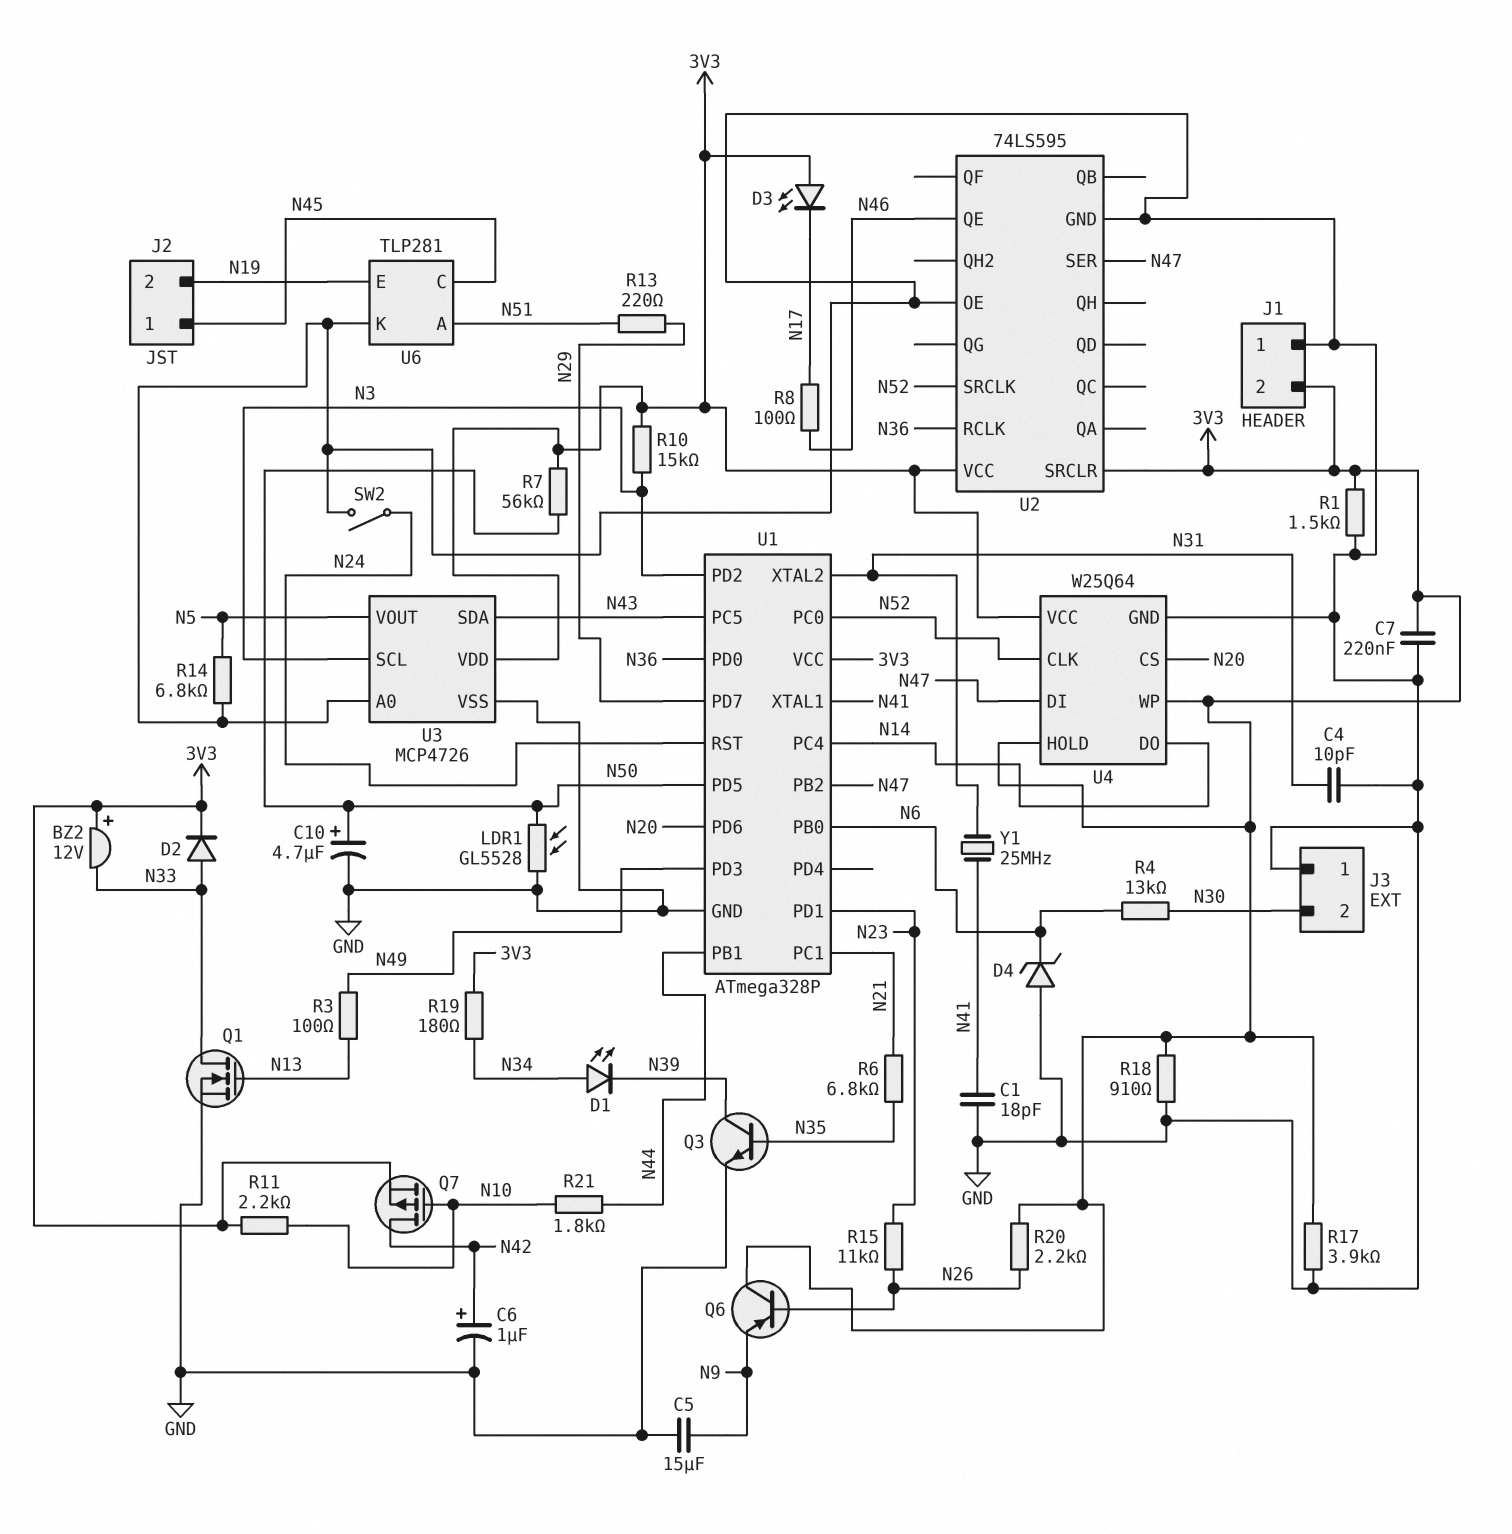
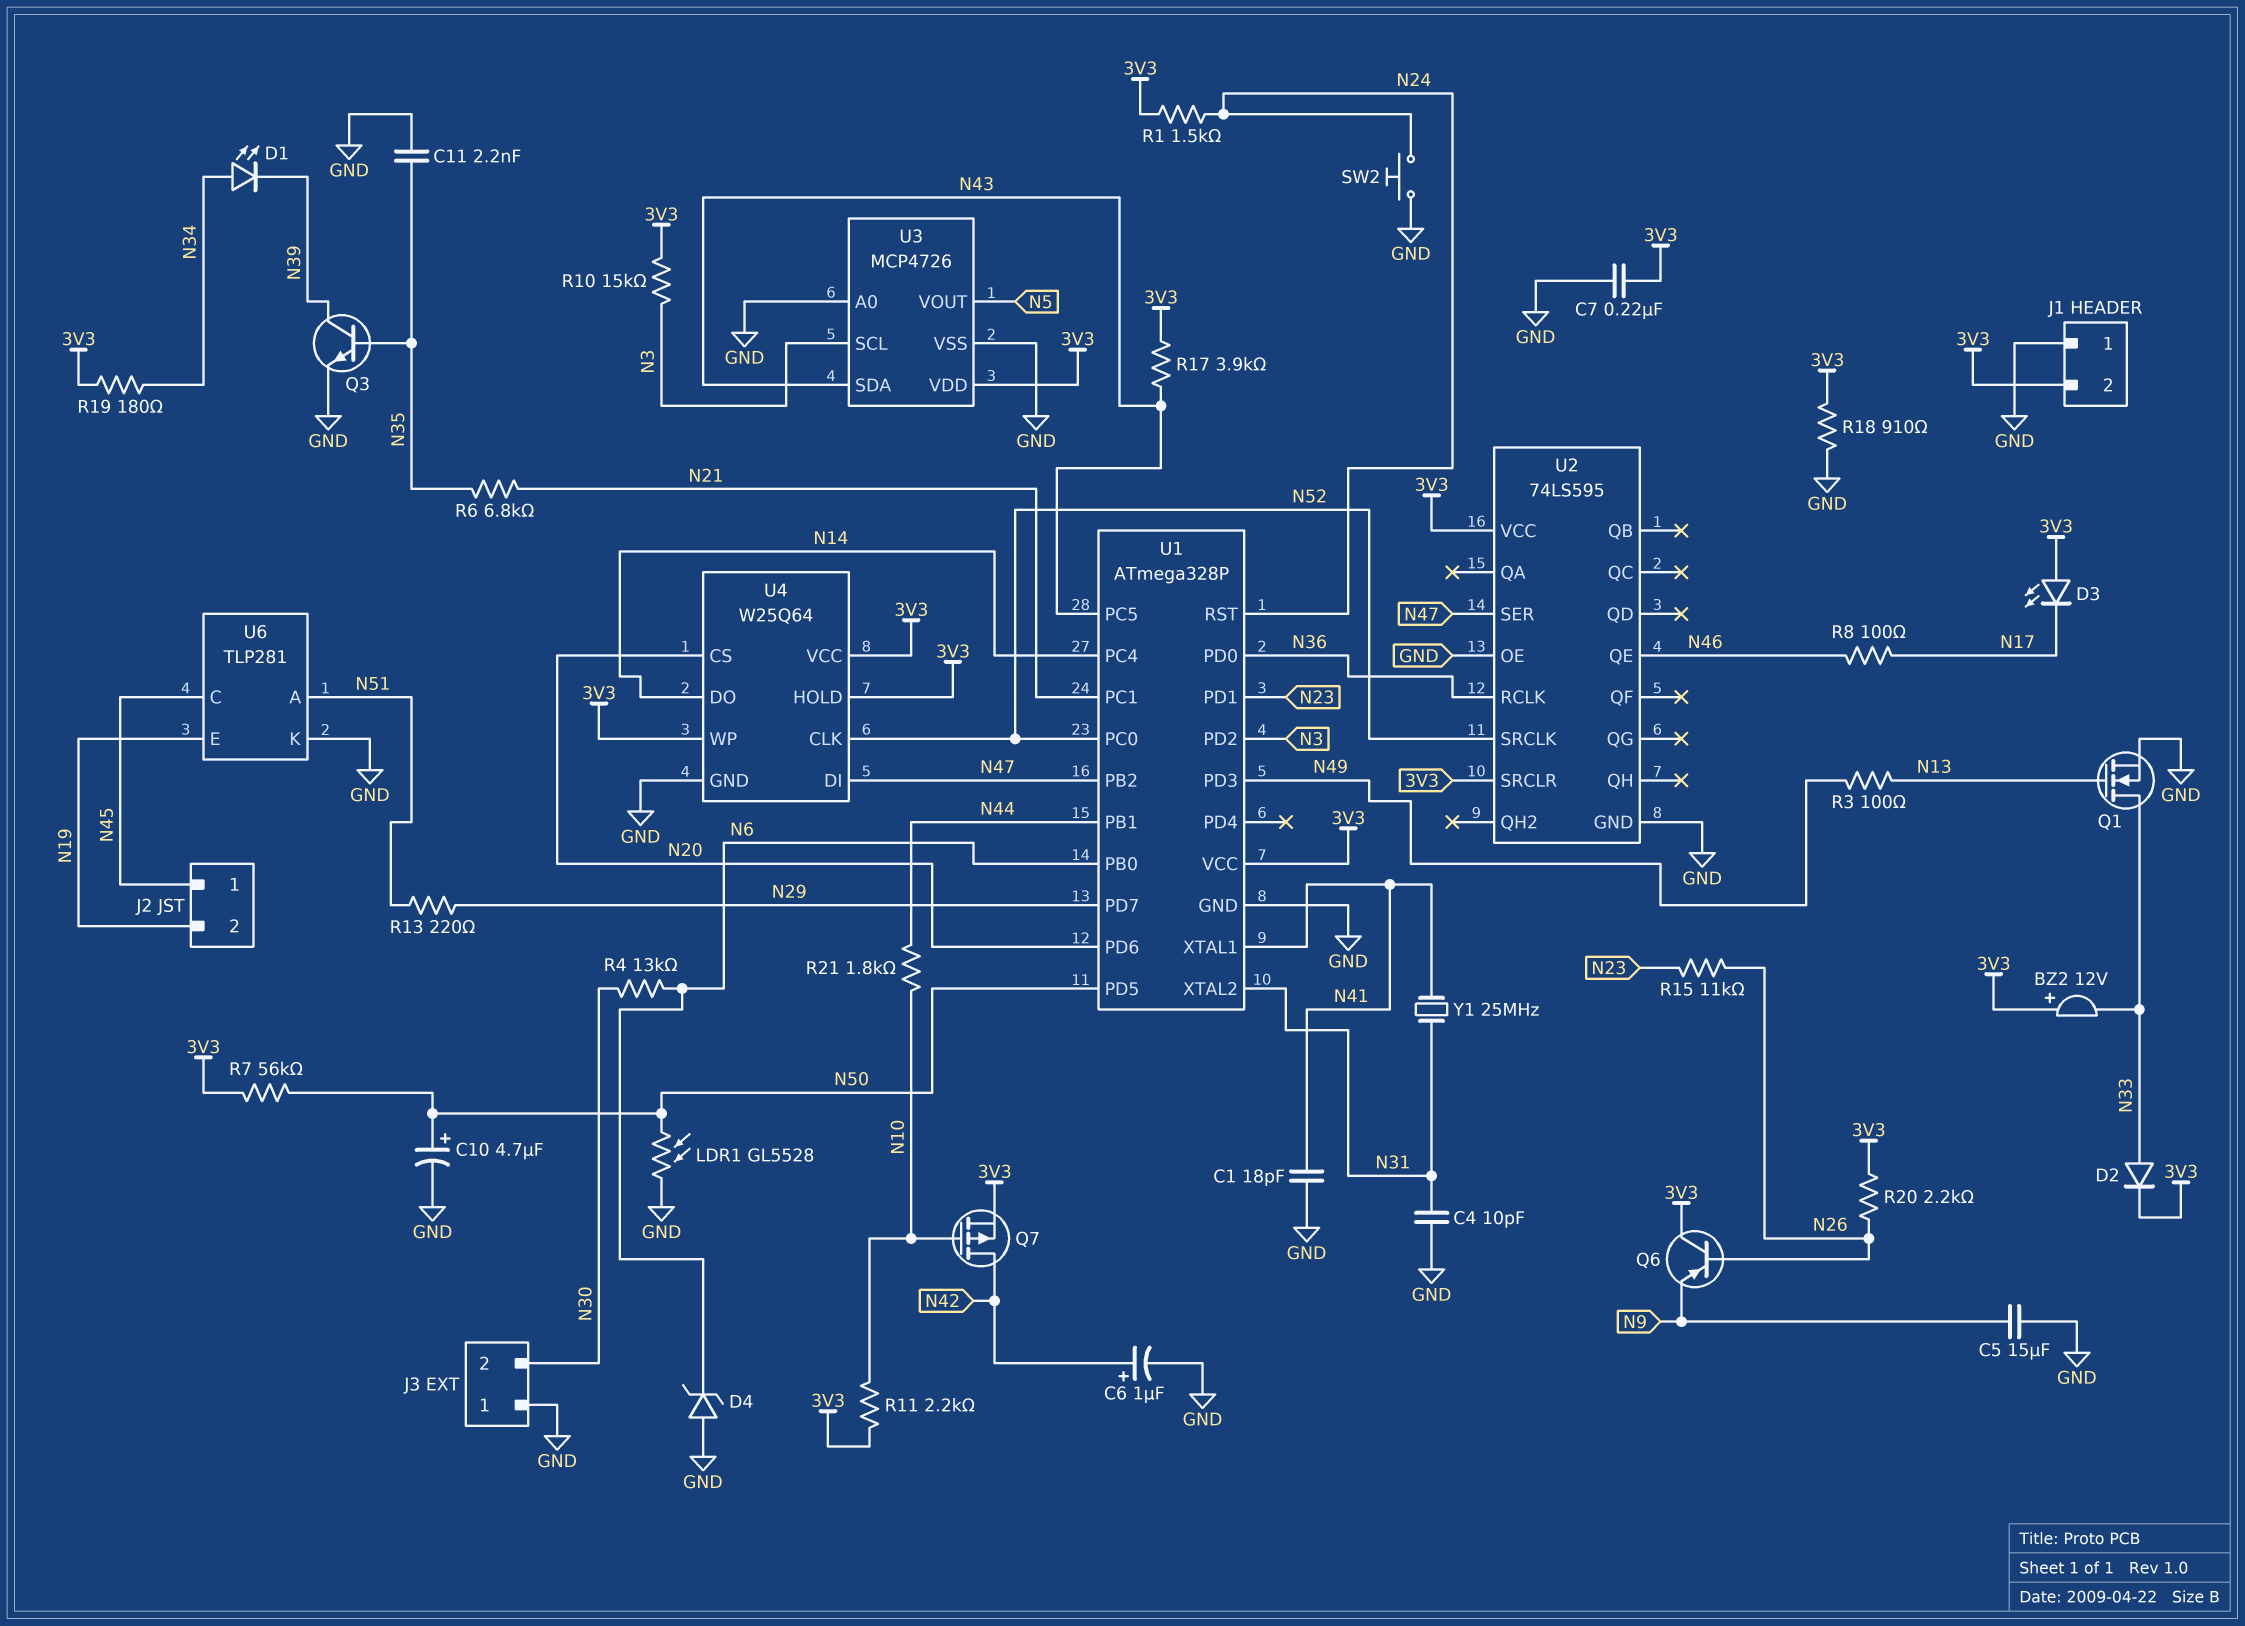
C11: none -> 2.2nF (GND, N35)
R1: 1.5k (3V3, GND) -> 1.5k (3V3, N24)
R14: 6.8k (GND, N5) -> none
R17: 3.9k (3V3, GND) -> 3.9k (3V3, N43)
SW2: switch (GND, N24) -> button (GND, N24)

